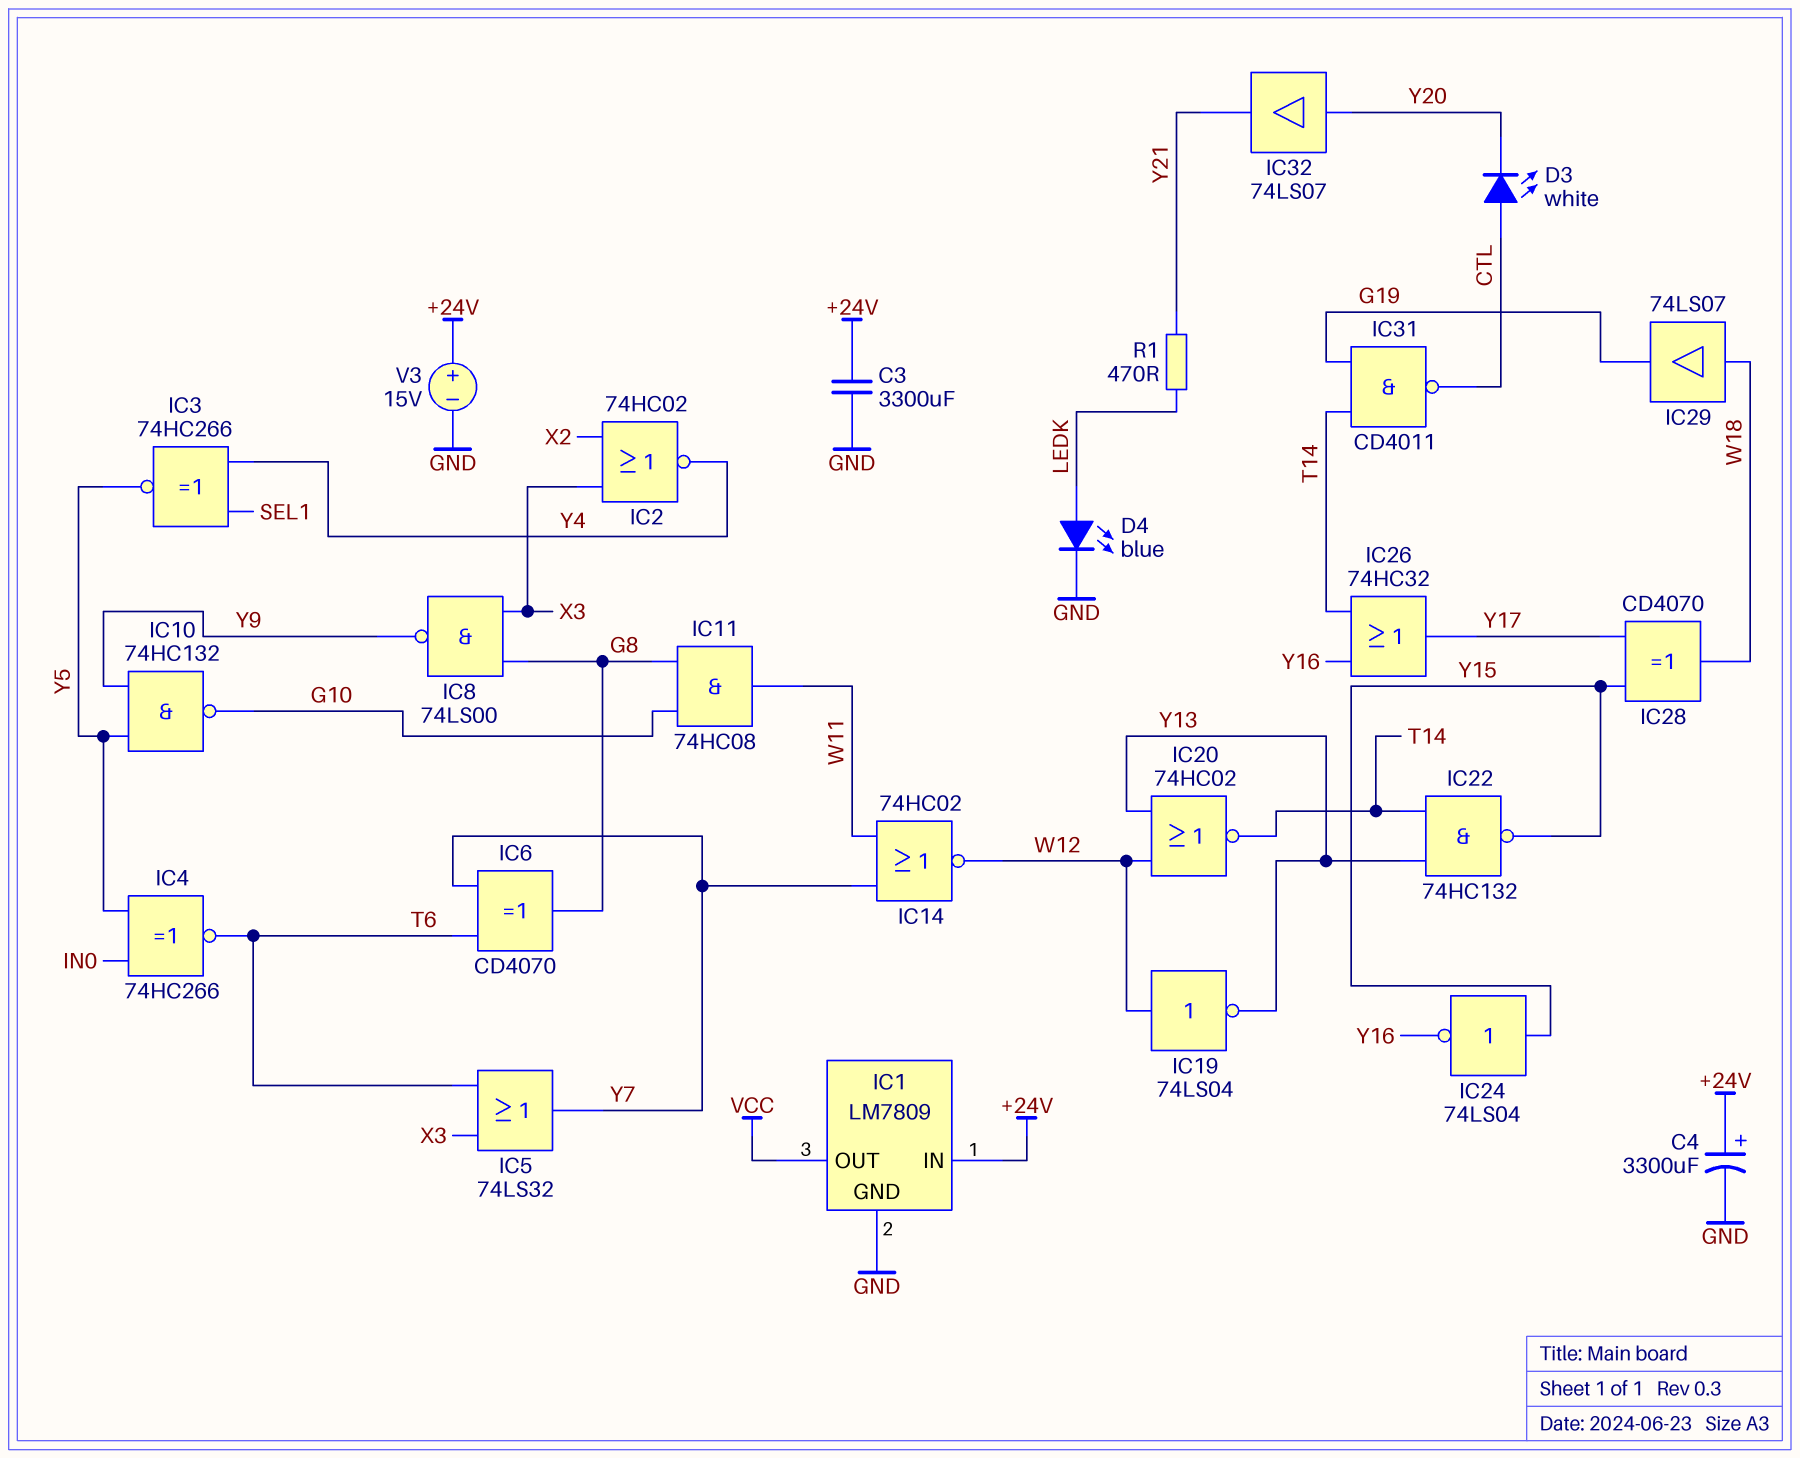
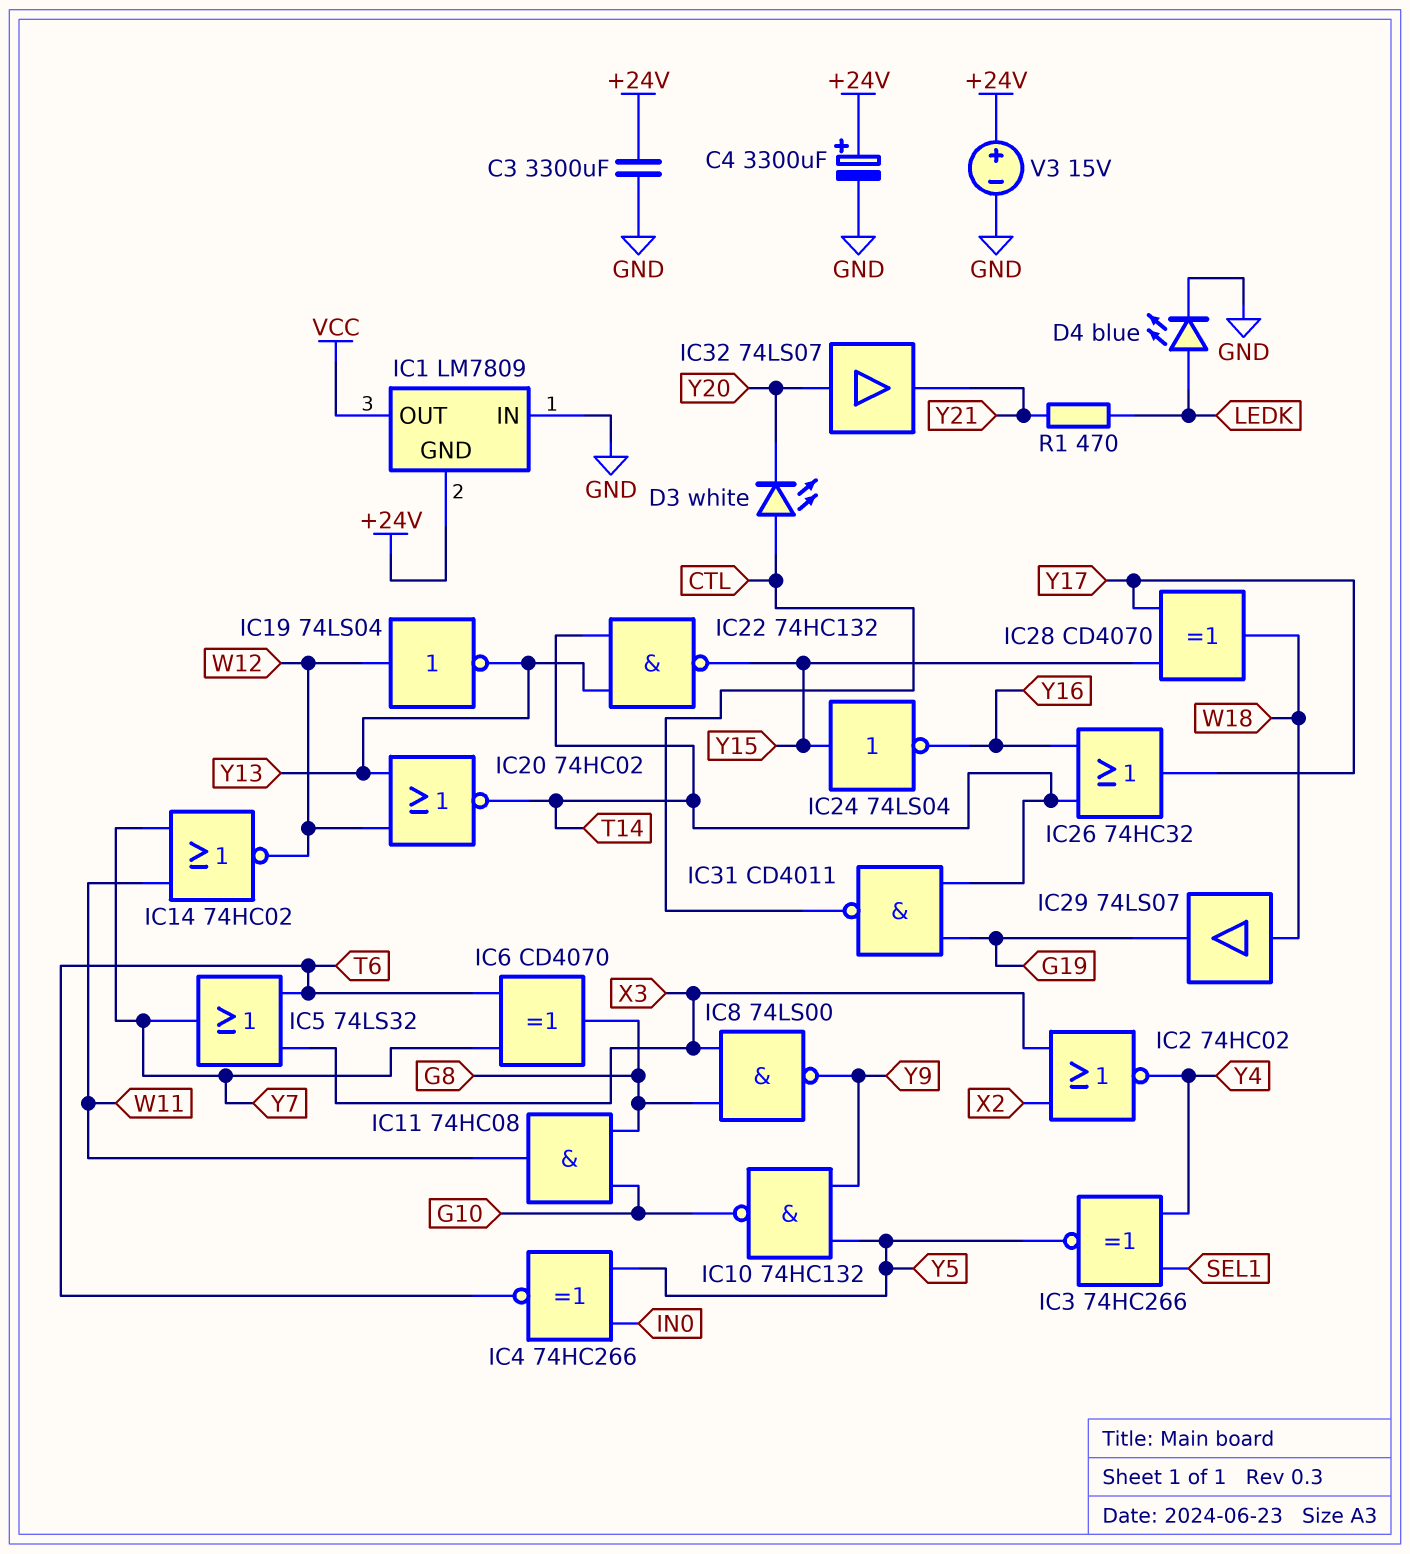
IC1 pin GND: GND -> +24V
IC1 pin IN: +24V -> GND

